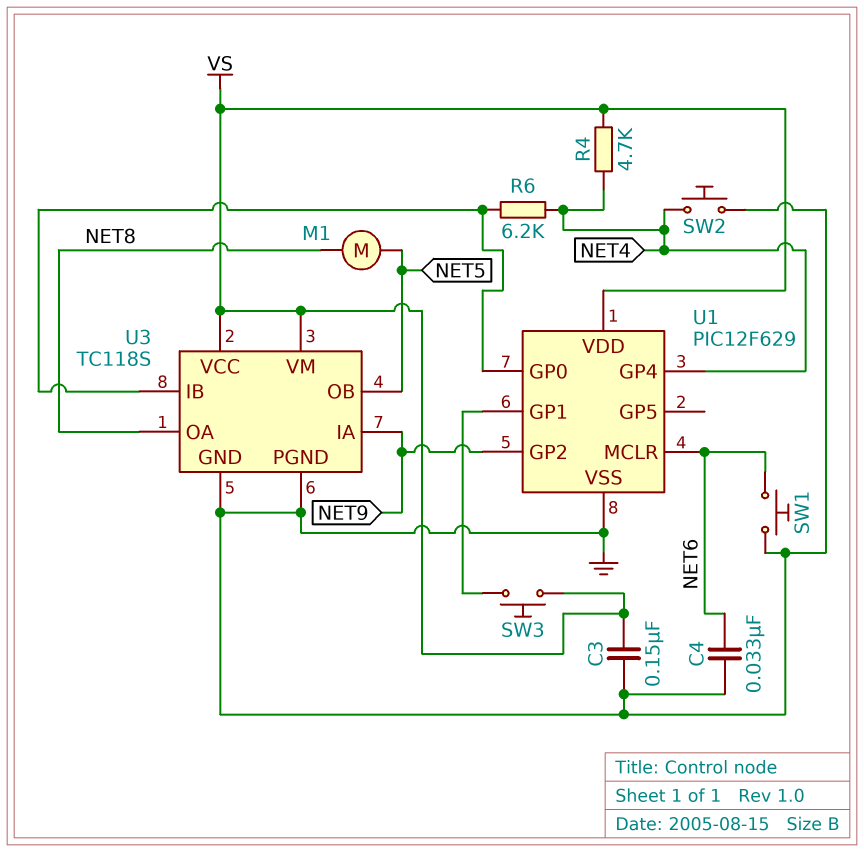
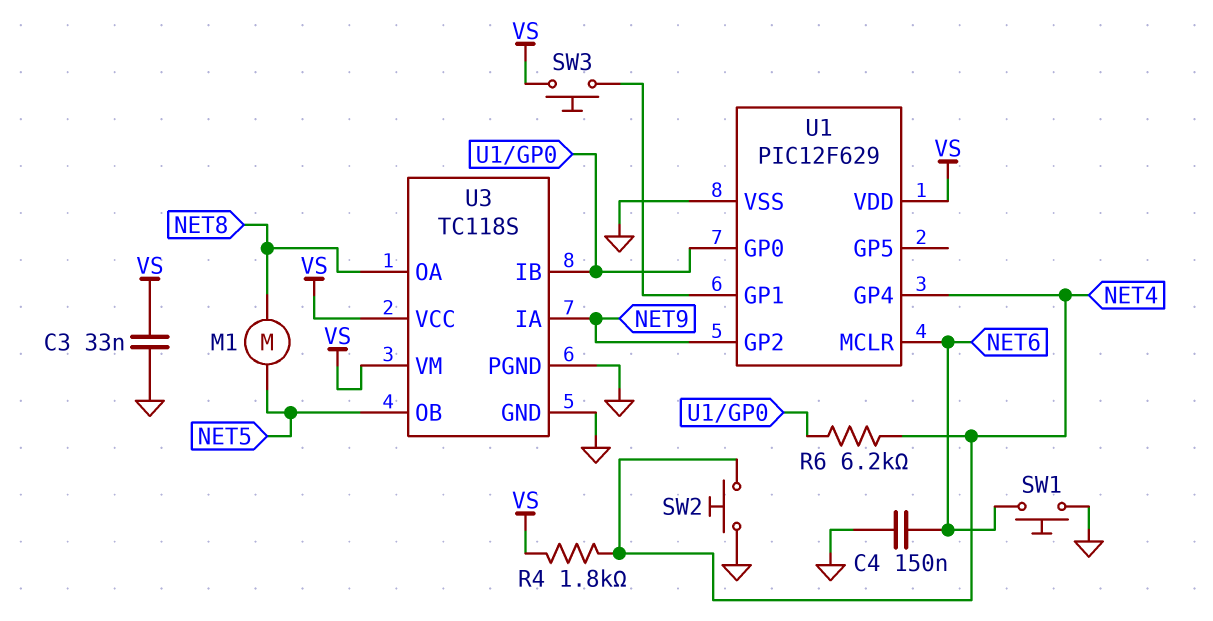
C3: 150nF (GND, VS) -> 33nF (GND, VS)
C4: 33nF (GND, NET6) -> 150nF (GND, NET6)
R4: 4.7k (NET4, VS) -> 1.8k (NET4, VS)

